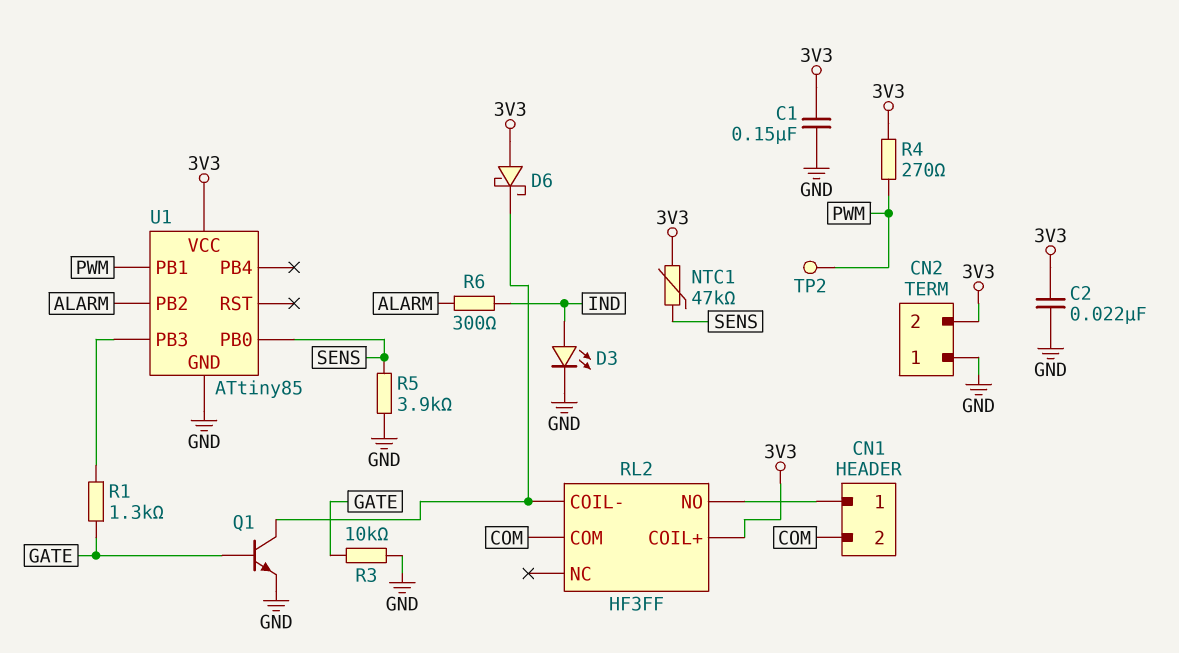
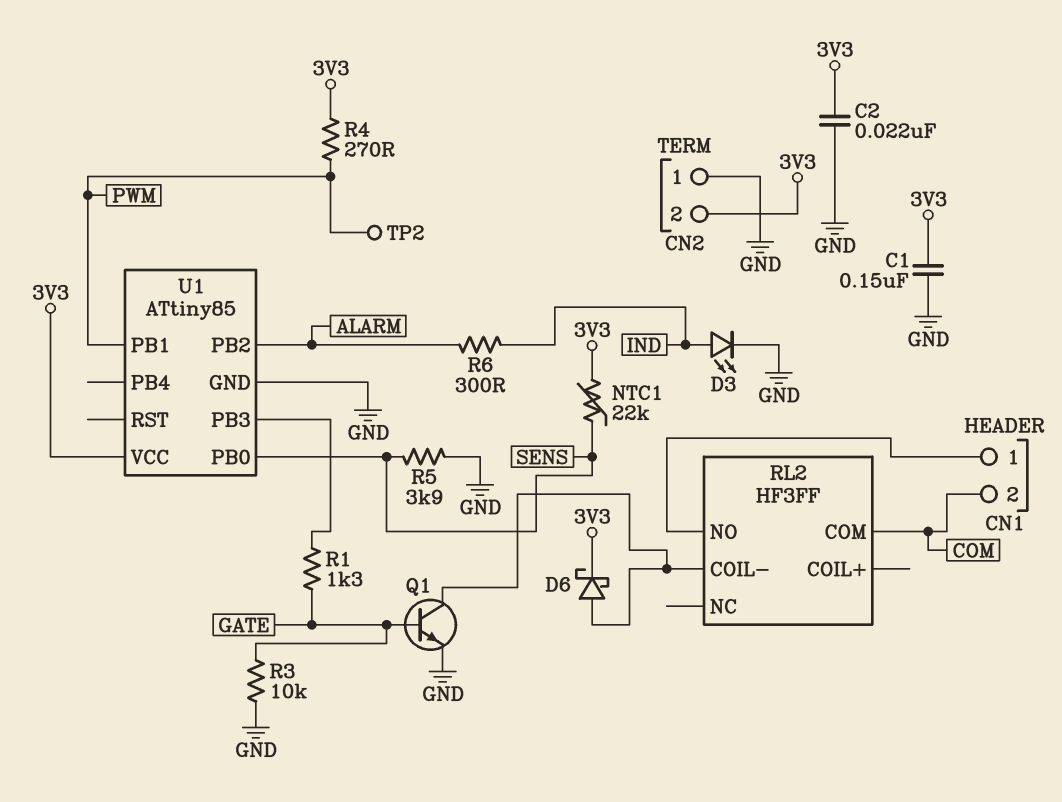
D6: schottky (A 3V3, K RL2/COIL-) -> schottky (A RL2/COIL-, K 3V3)
NTC1: 47k (3V3, SENS) -> 22k (3V3, SENS)
RL2 pin COIL+: 3V3 -> none

